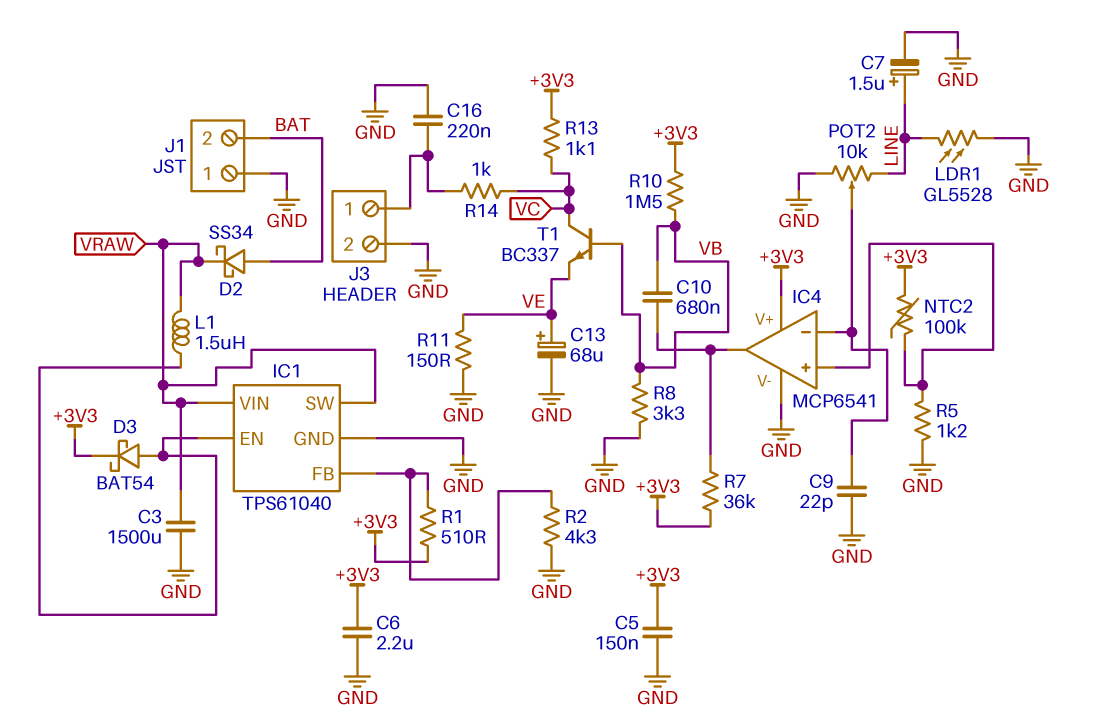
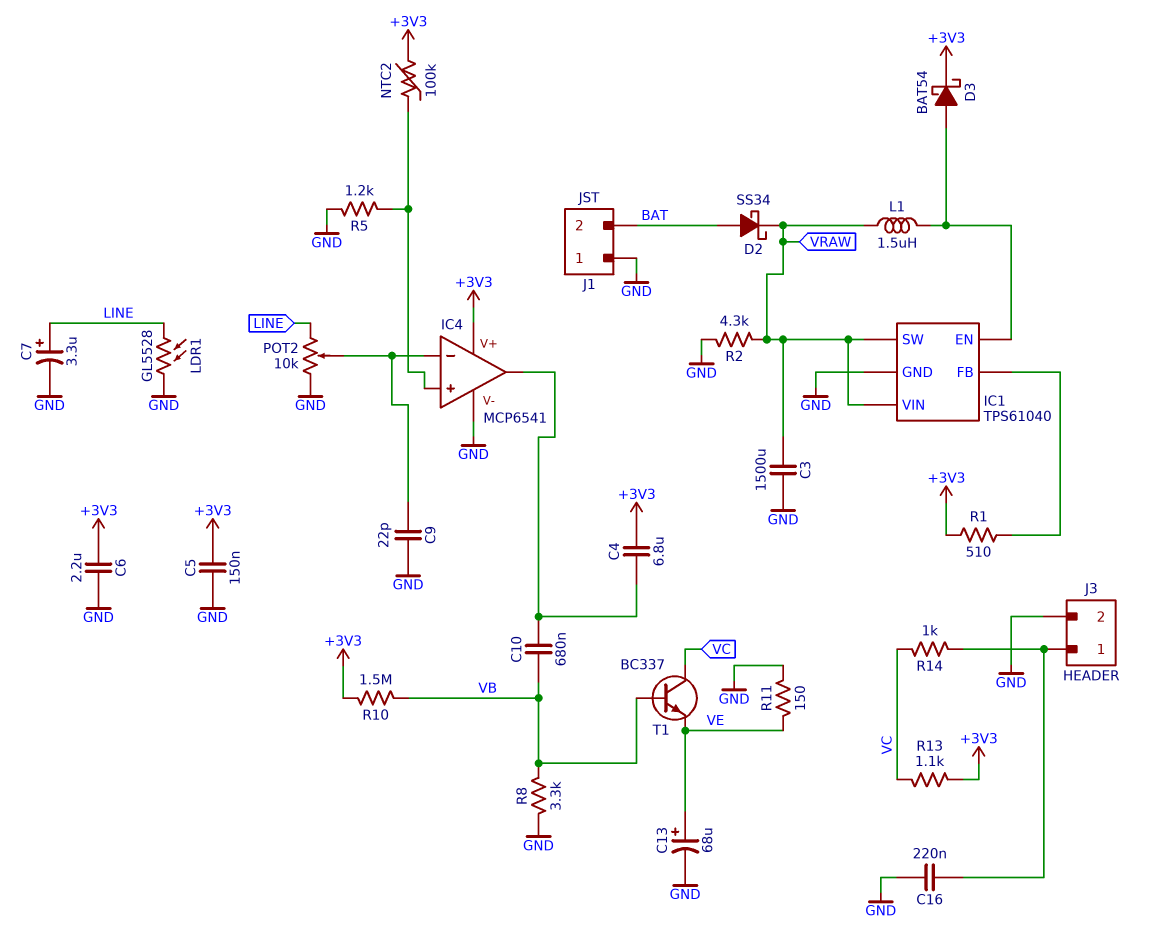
C4: none -> 6.8uF (+3V3, IC4/out)
C7: 1.5uF (plus LINE, minus GND) -> 3.3uF (plus LINE, minus GND)
R2: 4.3k (GND, IC1/FB) -> 4.3k (GND, VRAW)
R7: 36k (+3V3, IC4/out) -> none

